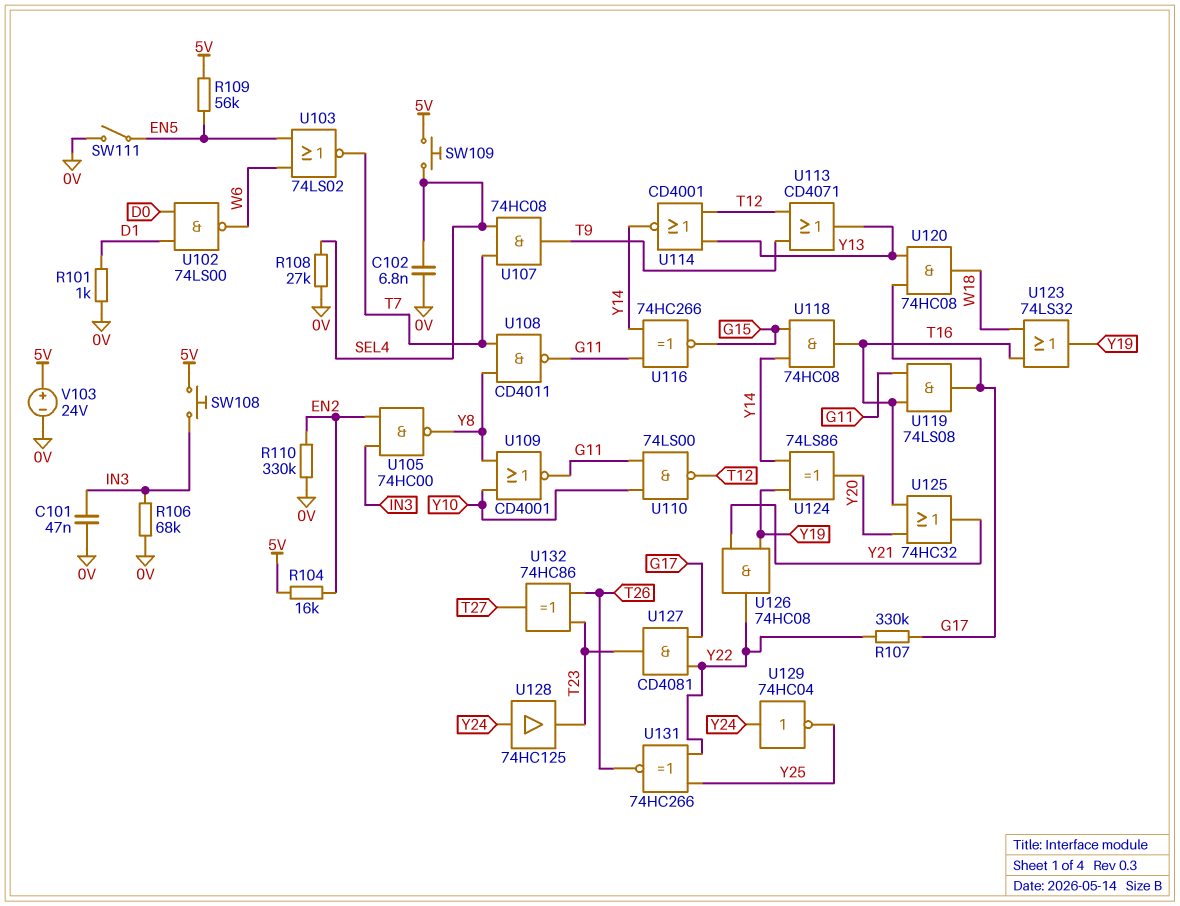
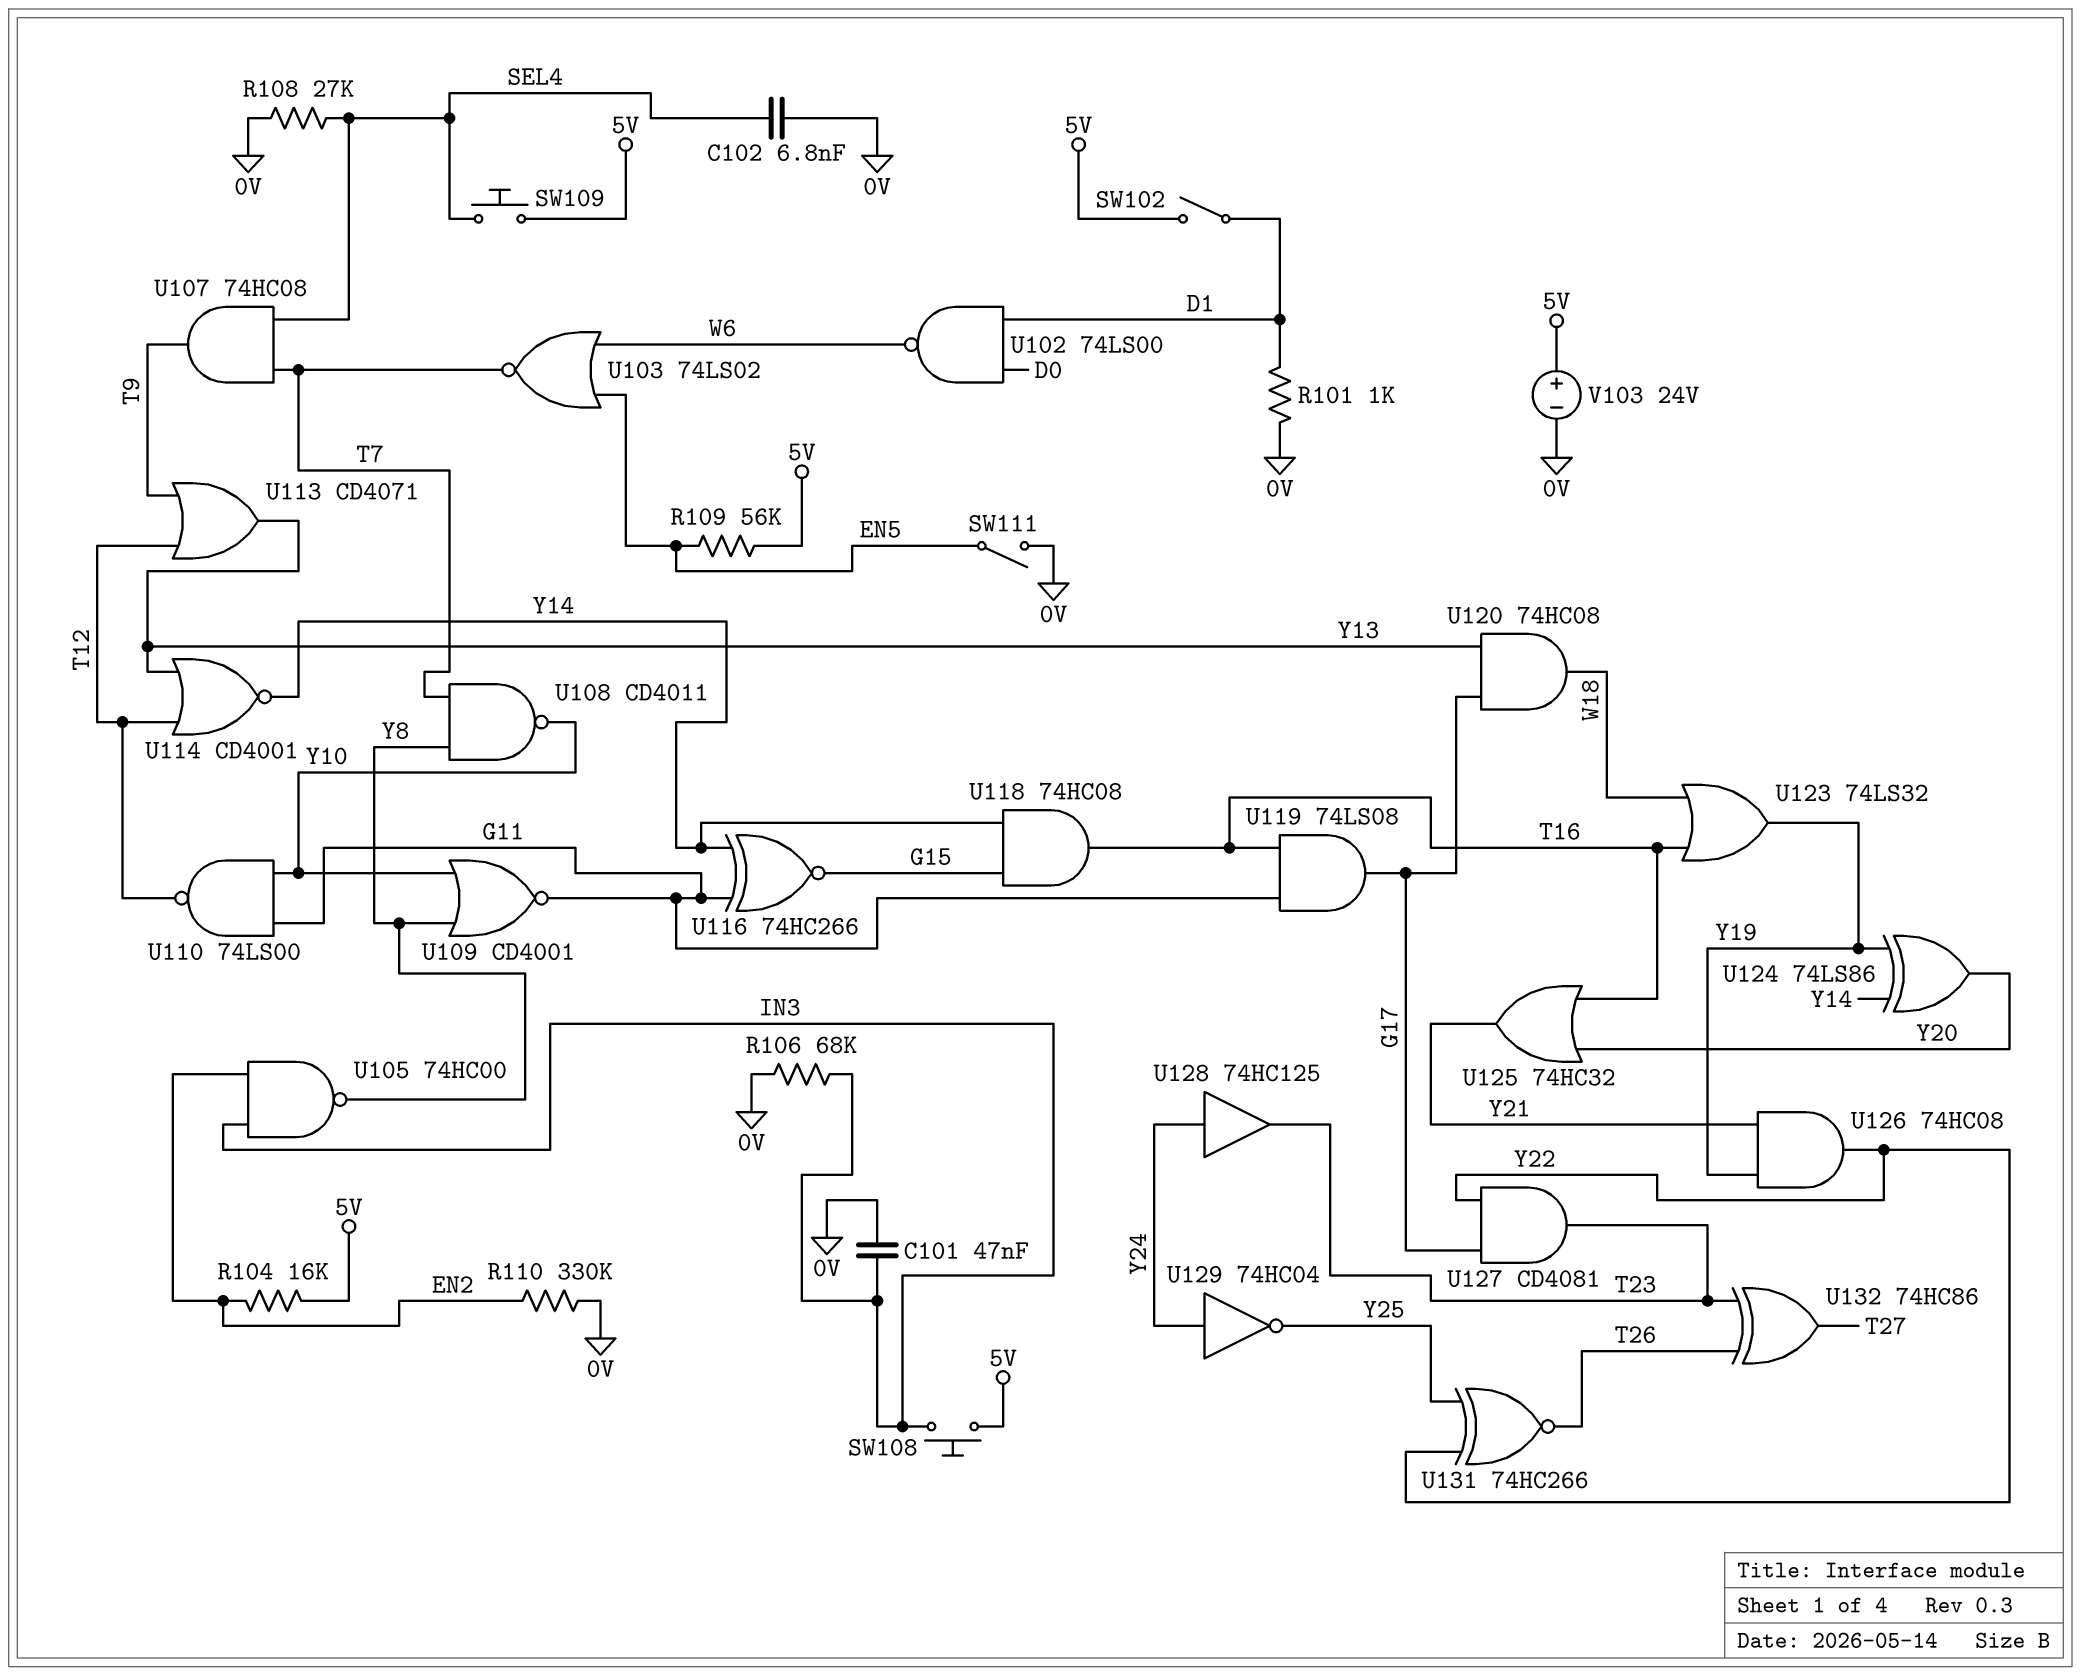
R107: 330k (G17, Y22) -> none
SW102: none -> switch (5V, D1)
U108: NAND CD4011 (in T7, in Y8, out G11) -> NAND CD4011 (in T7, in Y8, out Y10)

